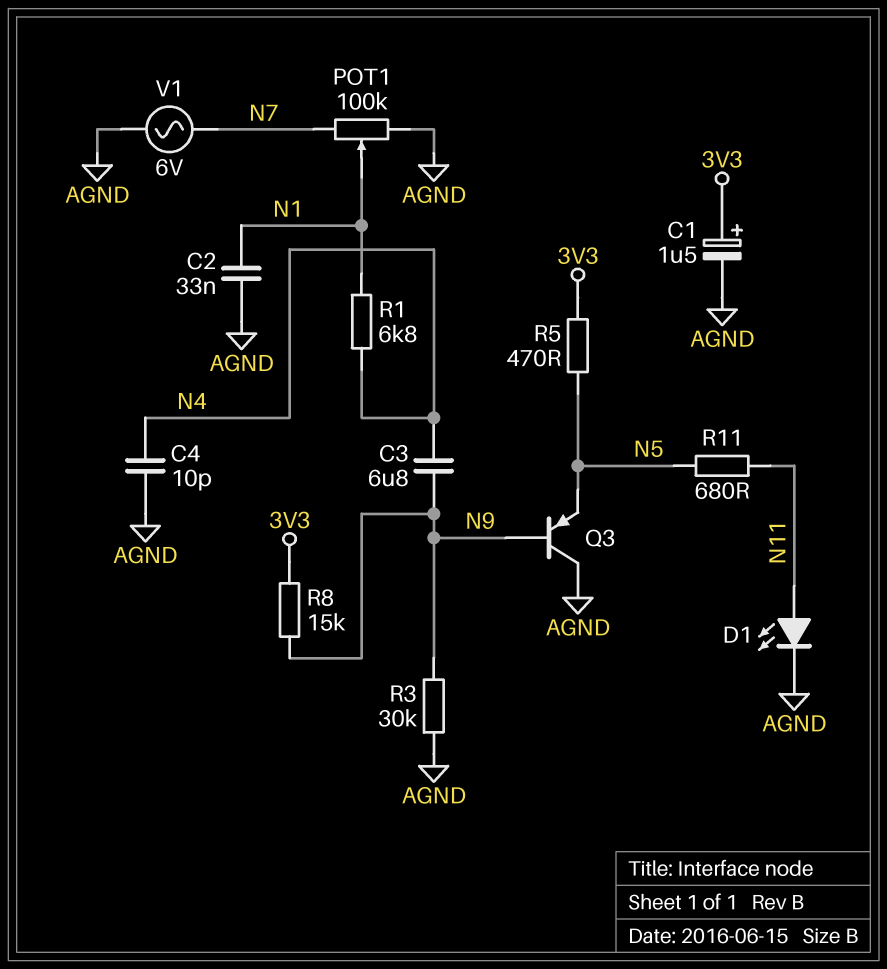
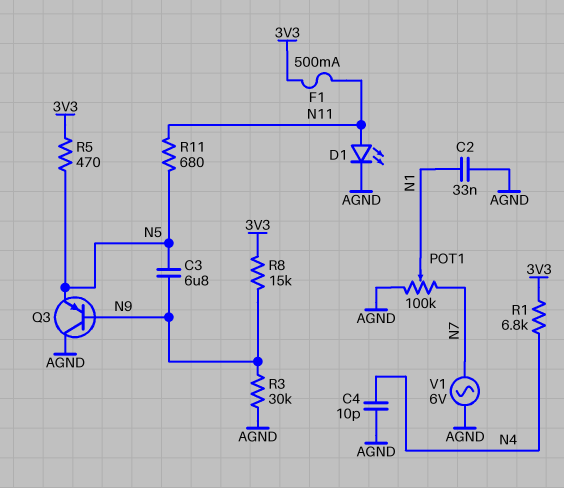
C1: 1.5uF (plus 3V3, minus AGND) -> none
C3: 6.8uF (N4, N9) -> 6.8uF (N5, N9)
F1: none -> 500mA (3V3, N11)
R1: 6.8k (N1, N4) -> 6.8k (3V3, N4)

